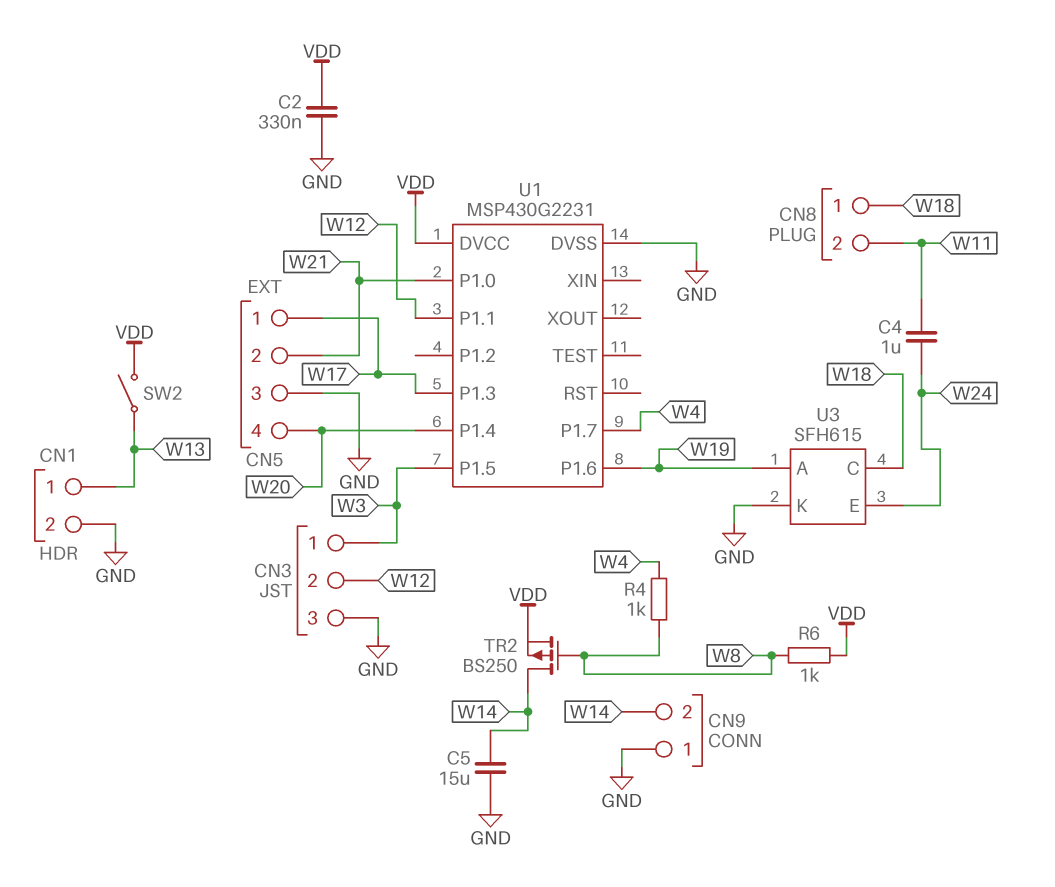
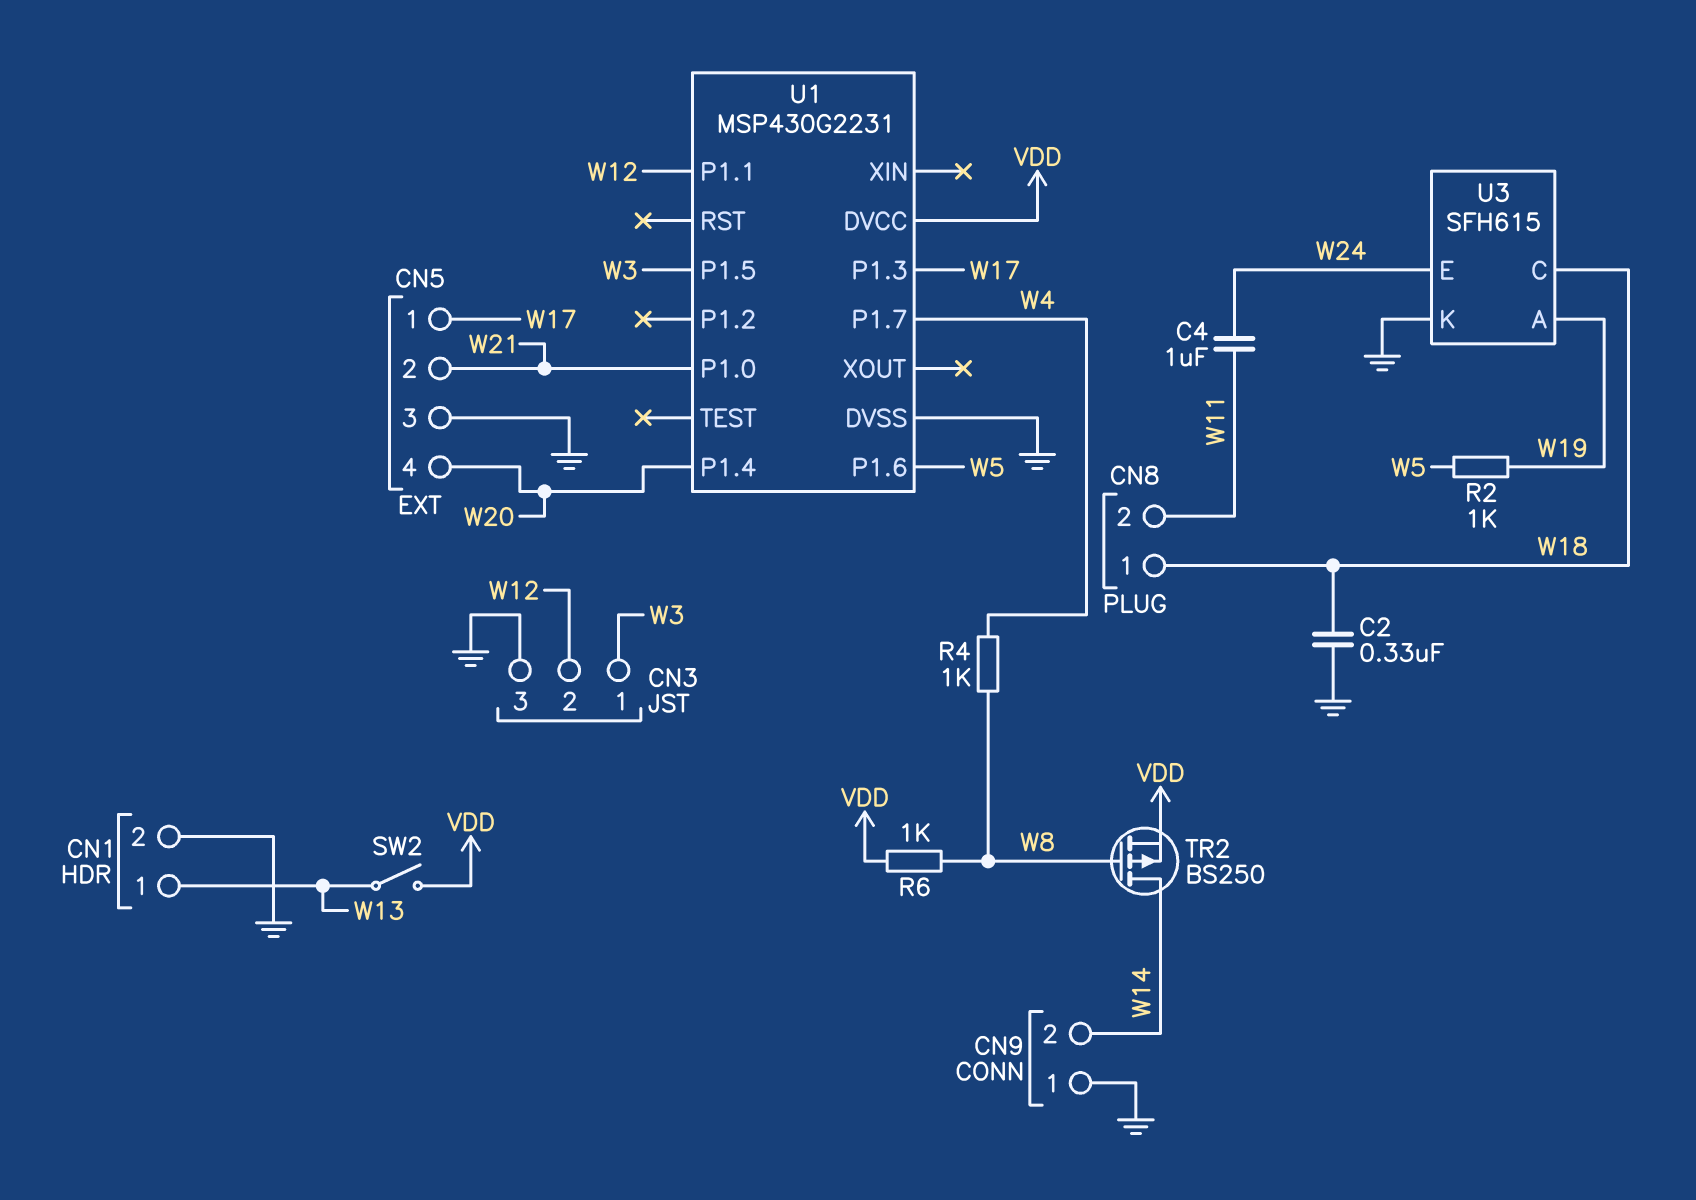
C2: 330nF (GND, VDD) -> 330nF (GND, W18)
C5: 15uF (GND, W14) -> none
R2: none -> 1k (W5, W19)
U1 pin P1.6: W19 -> W5

